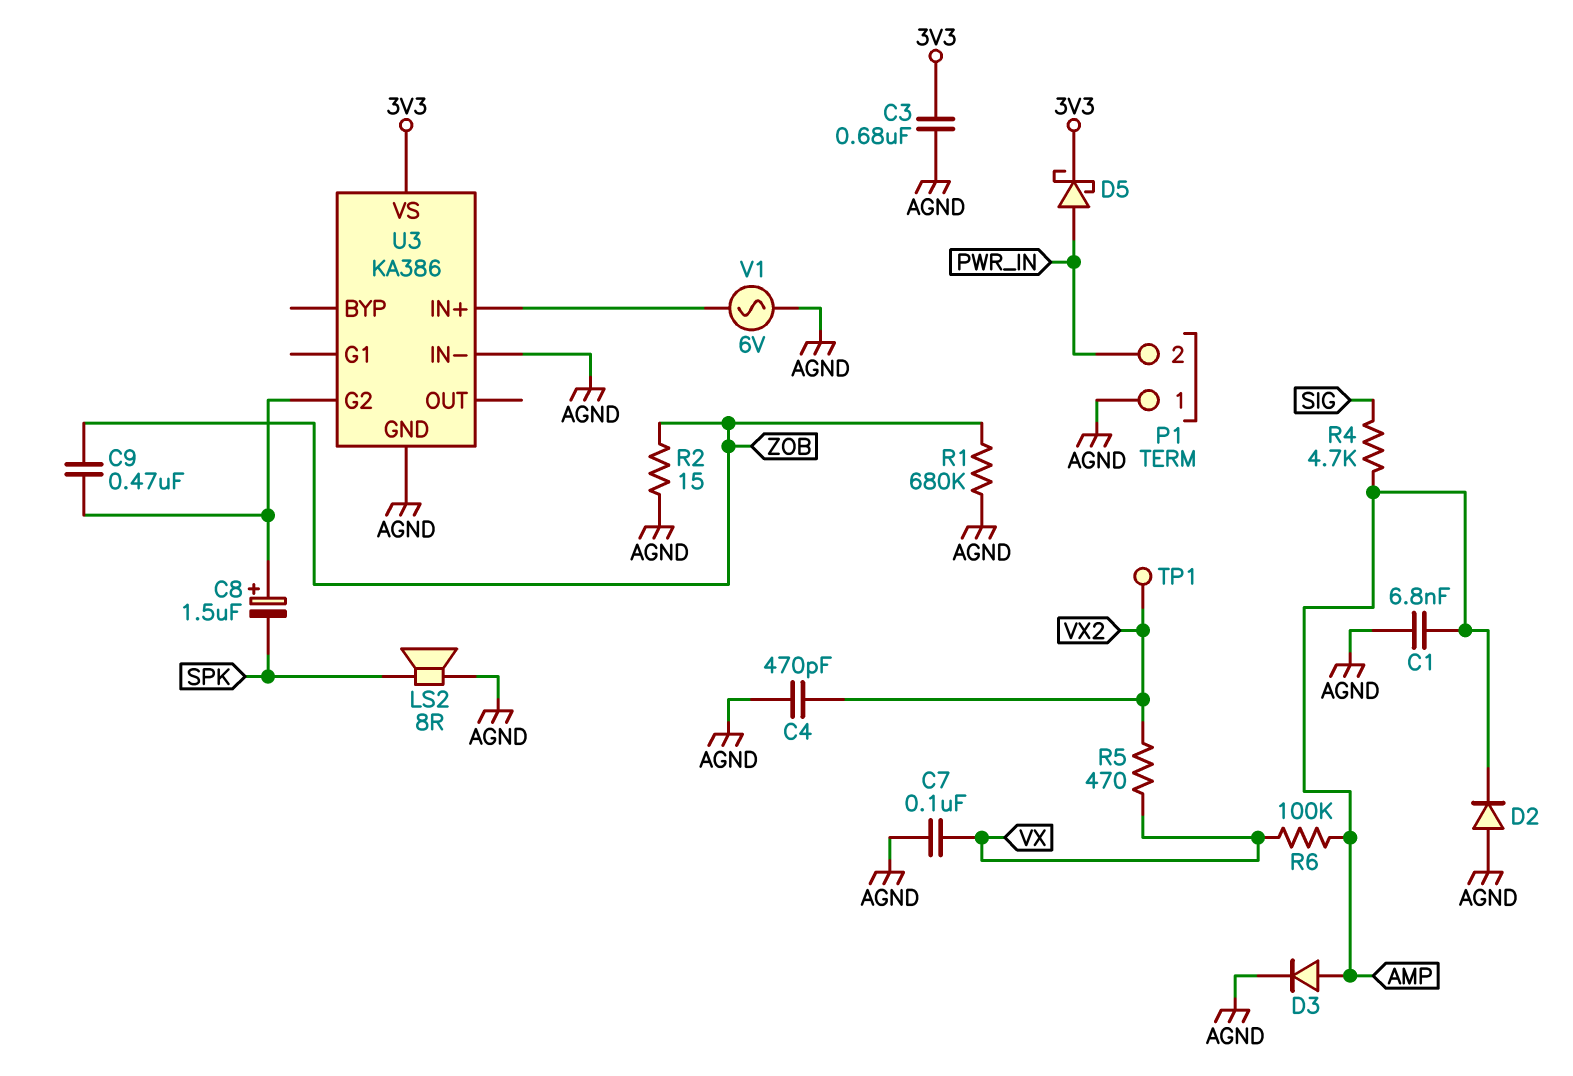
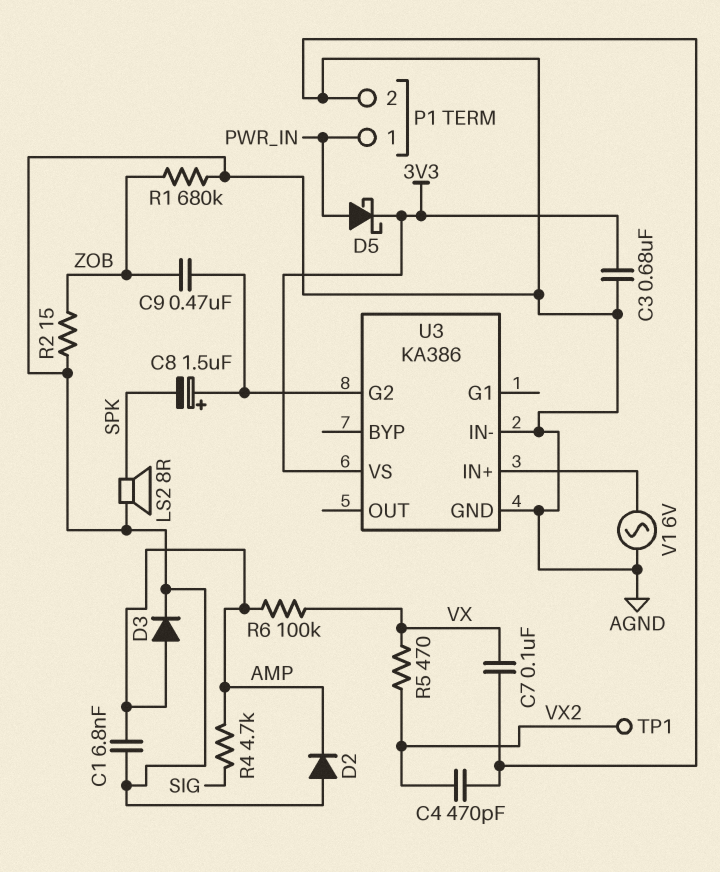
P1 pin 1: AGND -> PWR_IN
P1 pin 2: PWR_IN -> AGND

